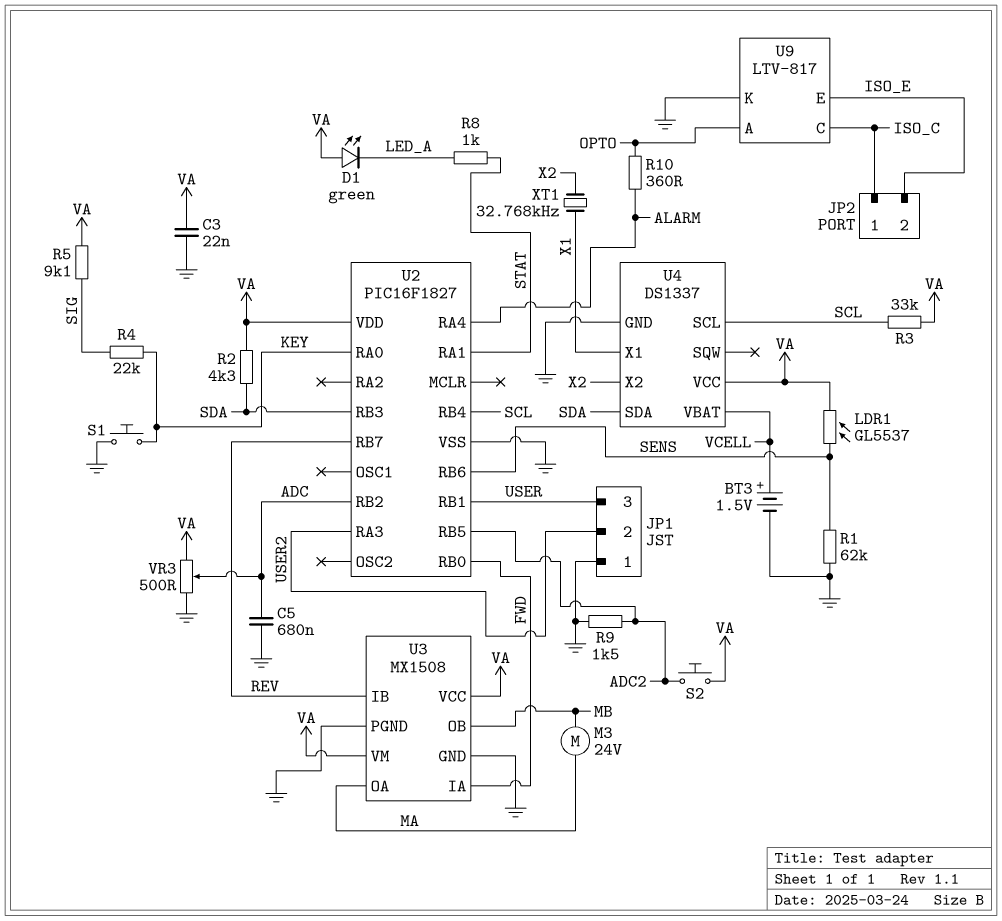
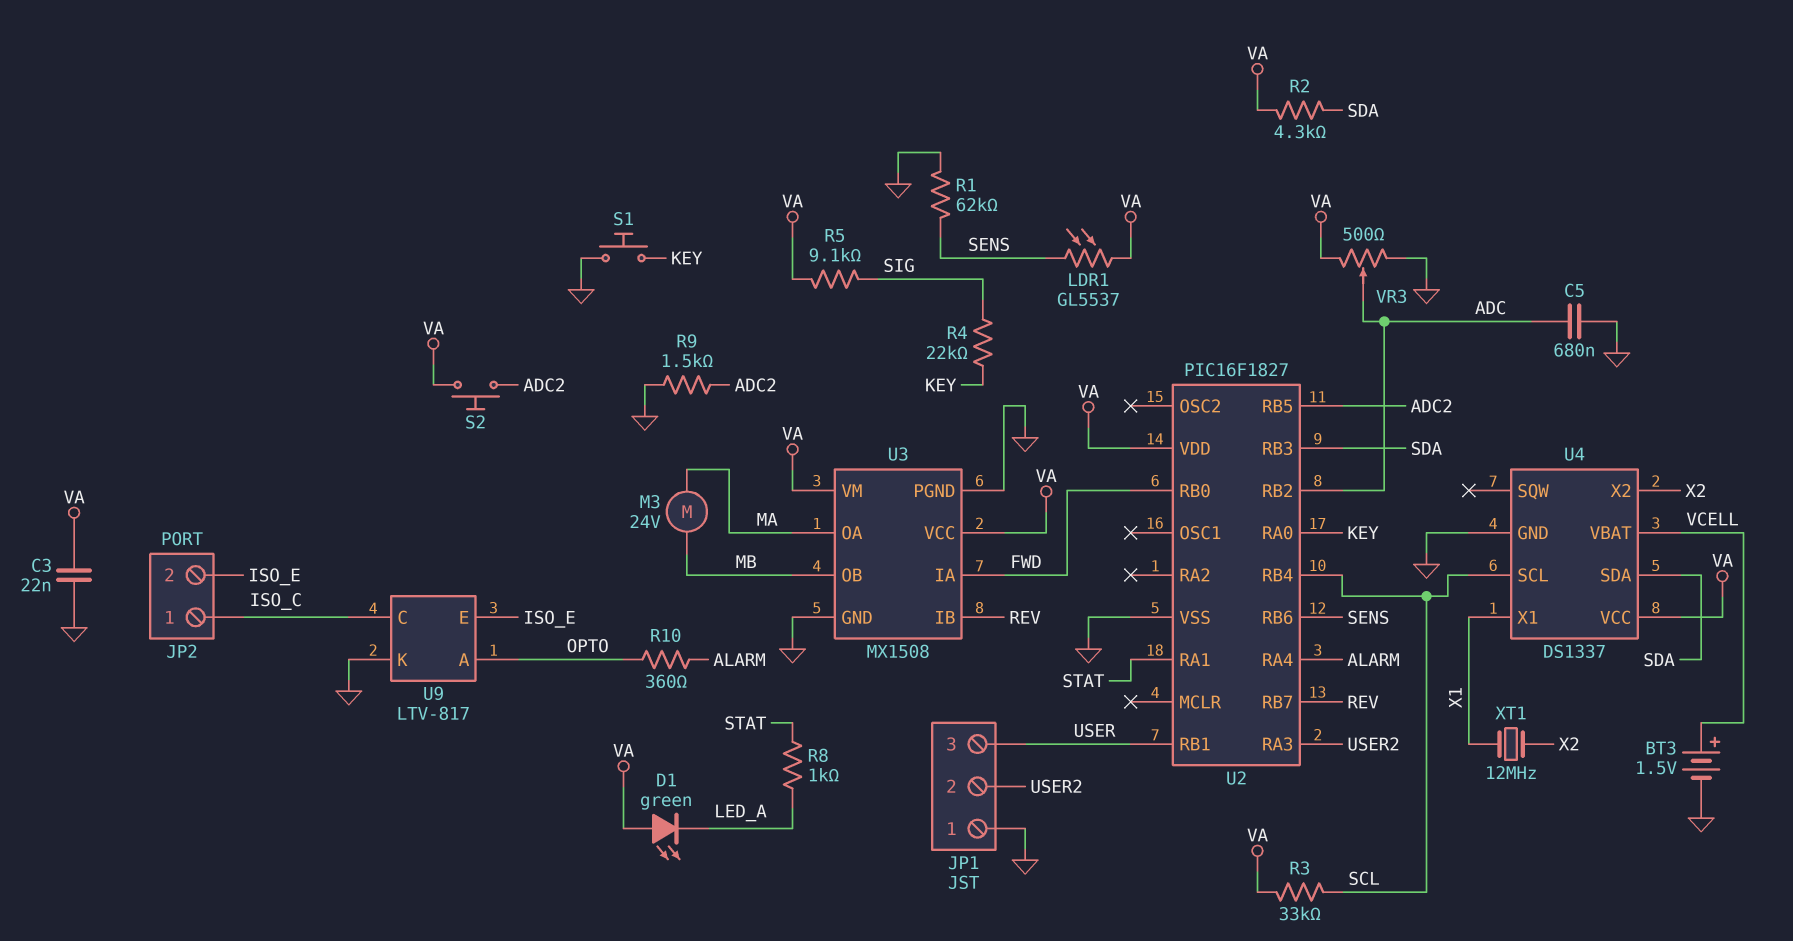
XT1: 32.768kHz (X1, X2) -> 12MHz (X1, X2)

